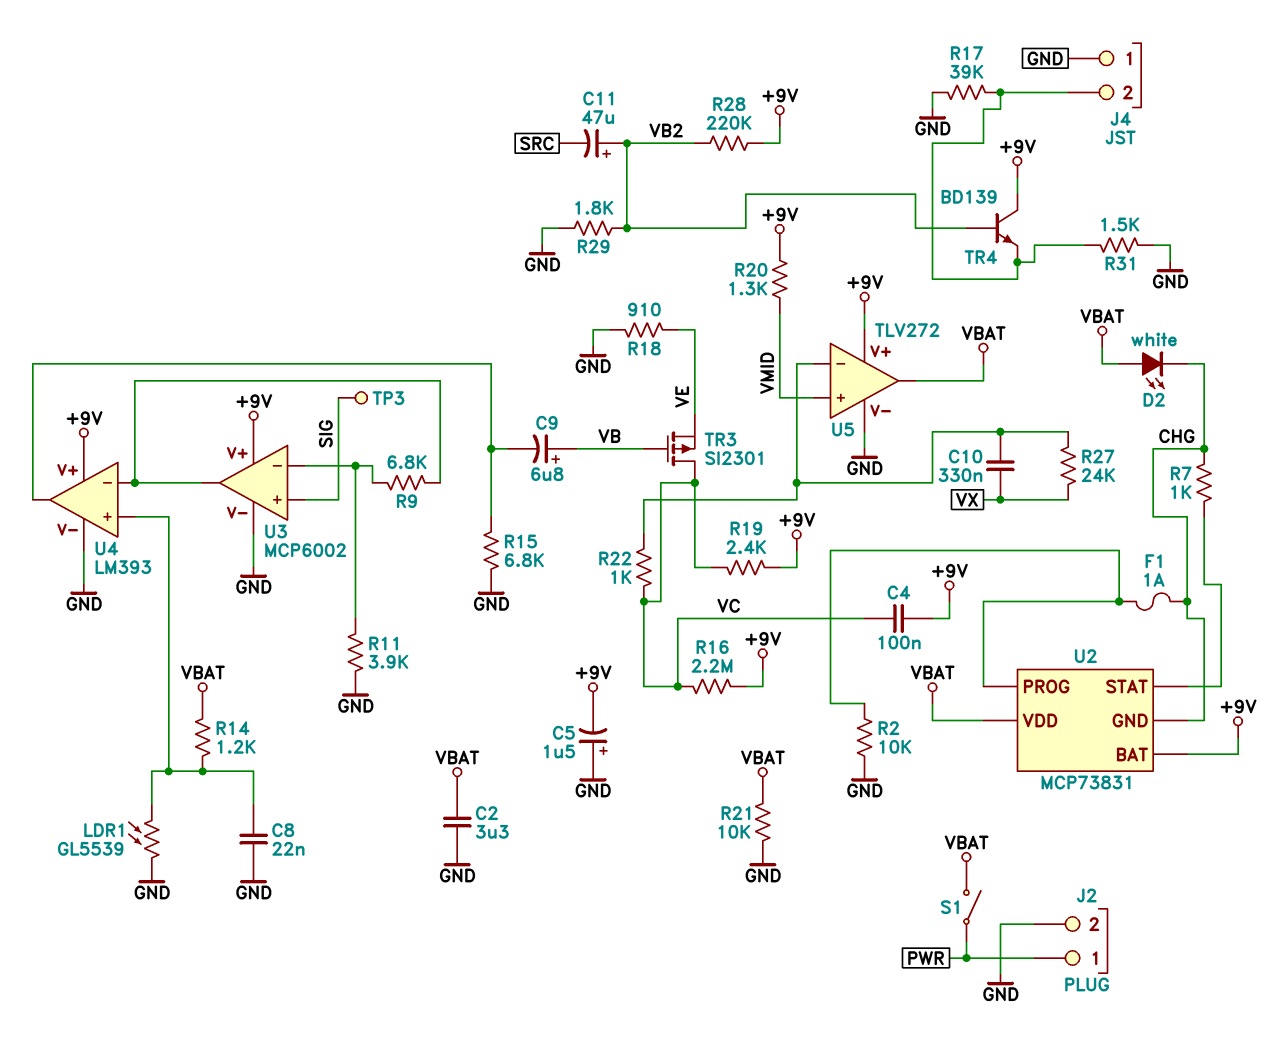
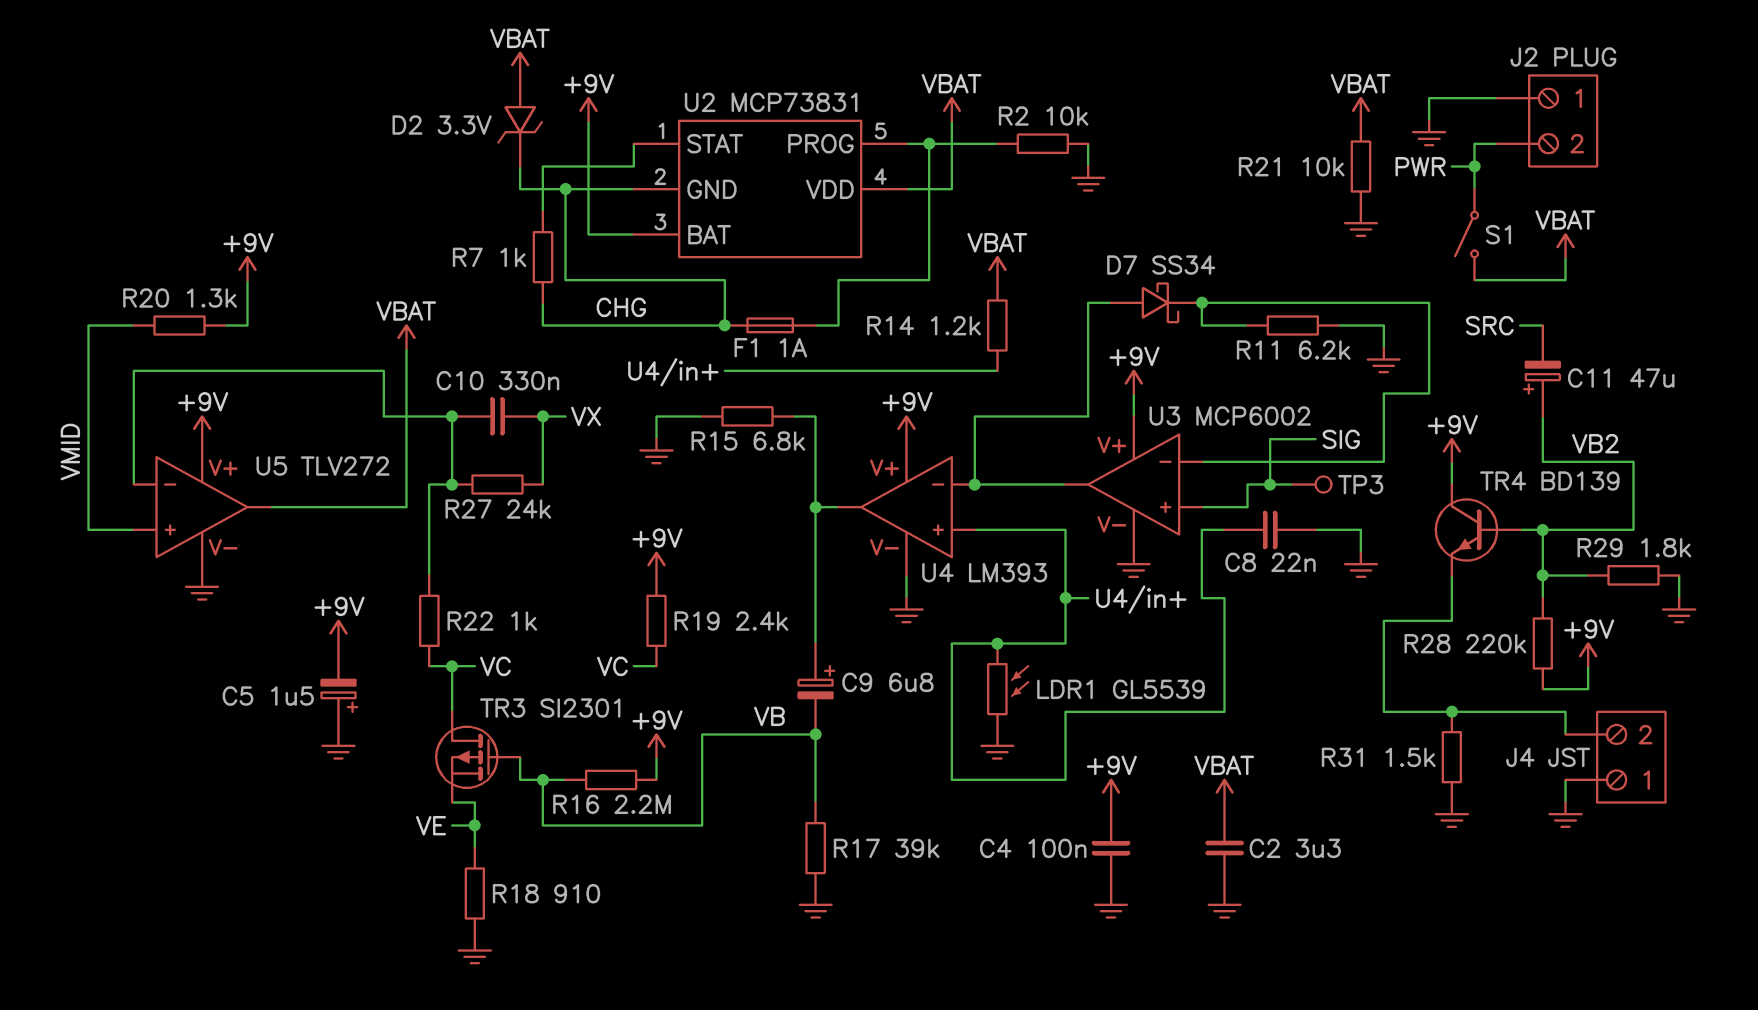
C4: 100nF (+9V, VC) -> 100nF (+9V, GND)
C9: 6.8uF (plus VB, minus U4/out) -> 6.8uF (plus U4/out, minus VB)
D2: LED white (A VBAT, K CHG) -> zener 3.3V (A VBAT, K CHG)
D7: none -> schottky SS34 (A U3/out, K U3/in-)
J2 pin 1: PWR -> GND
J2 pin 2: GND -> PWR
R9: 6.8k (U3/in-, U3/out) -> none
R11: 3.9k (GND, U3/in-) -> 6.2k (GND, U3/in-)
R16: 2.2M (+9V, VC) -> 2.2M (+9V, VB)
R17: 39k (GND, J4/2) -> 39k (GND, VB)

